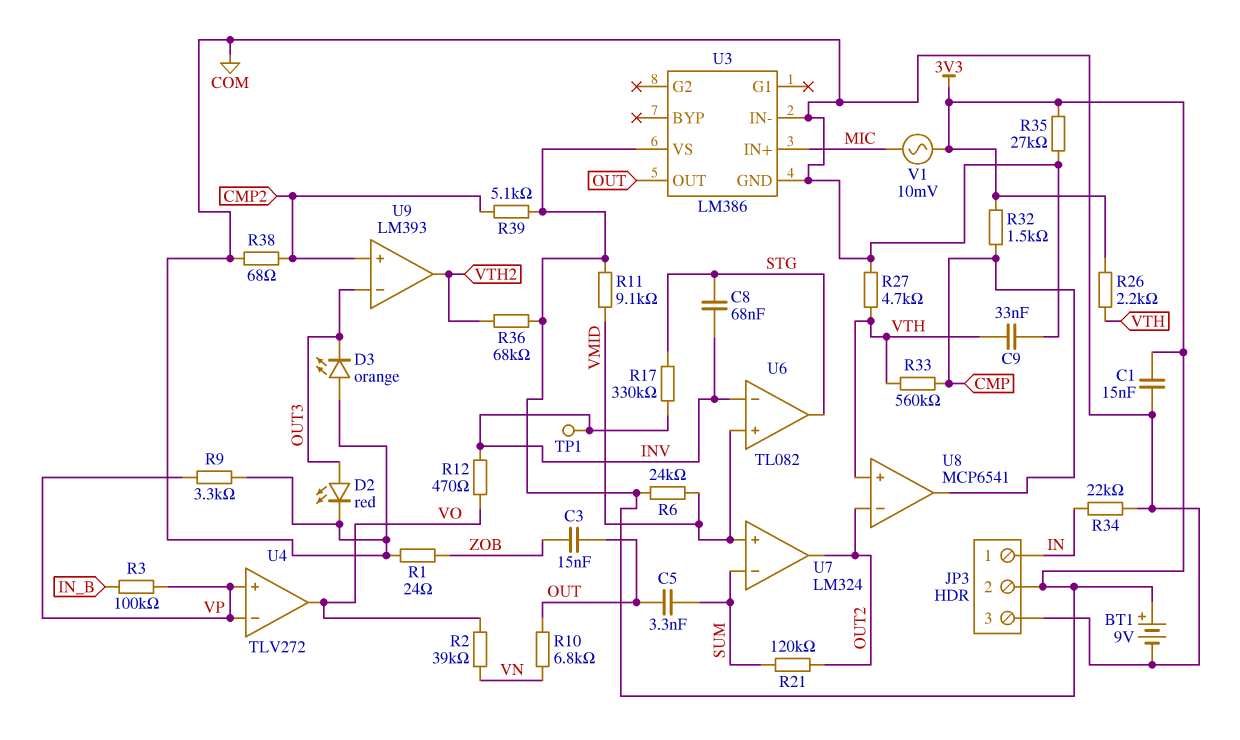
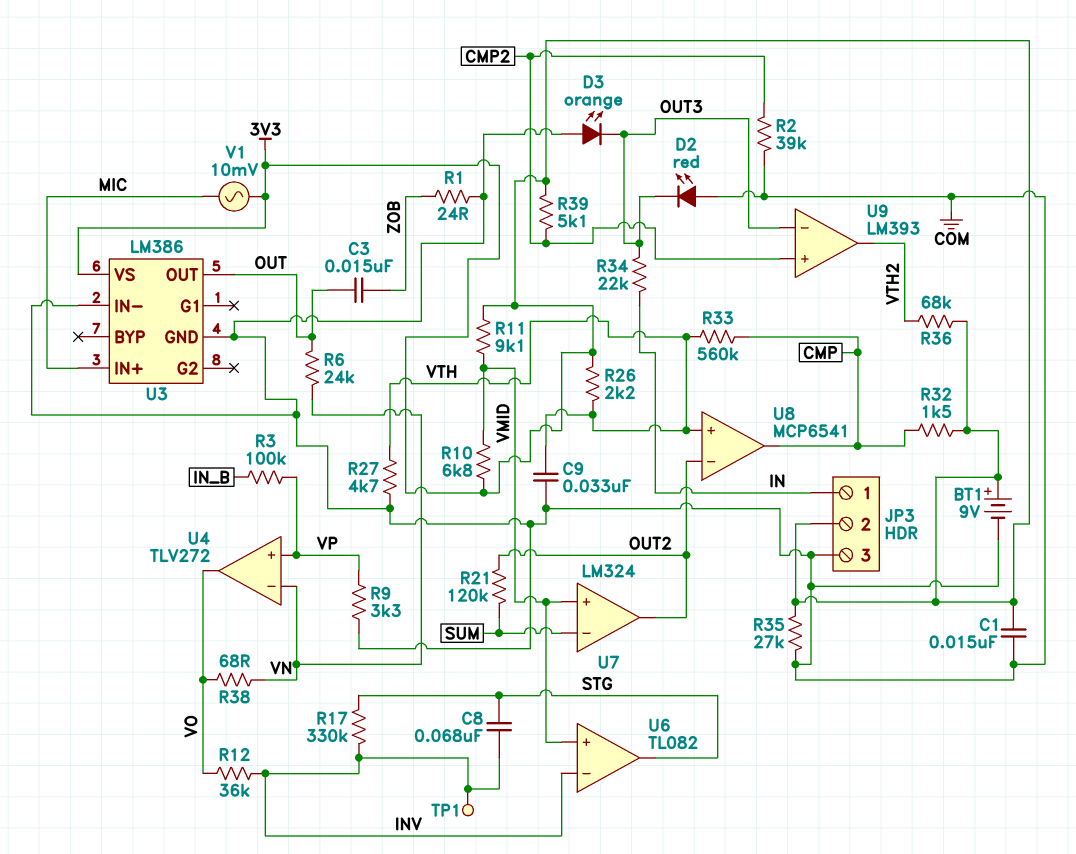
C5: 3.3nF (OUT, SUM) -> none
D2: LED red (A OUT3, K COM) -> LED red (A COM, K OUT3)
R2: 39k (VN, VO) -> 39k (CMP2, COM)
R6: 24k (3V3, VMID) -> 24k (OUT, VN)
R10: 6.8k (OUT, VN) -> 6.8k (3V3, VMID)
R12: 470 (INV, VO) -> 36k (INV, VO)
R34: 22k (COM, IN) -> 22k (IN, OUT3)
R38: 68 (CMP2, COM) -> 68 (VN, VO)
U4 pin in-: VP -> VN

